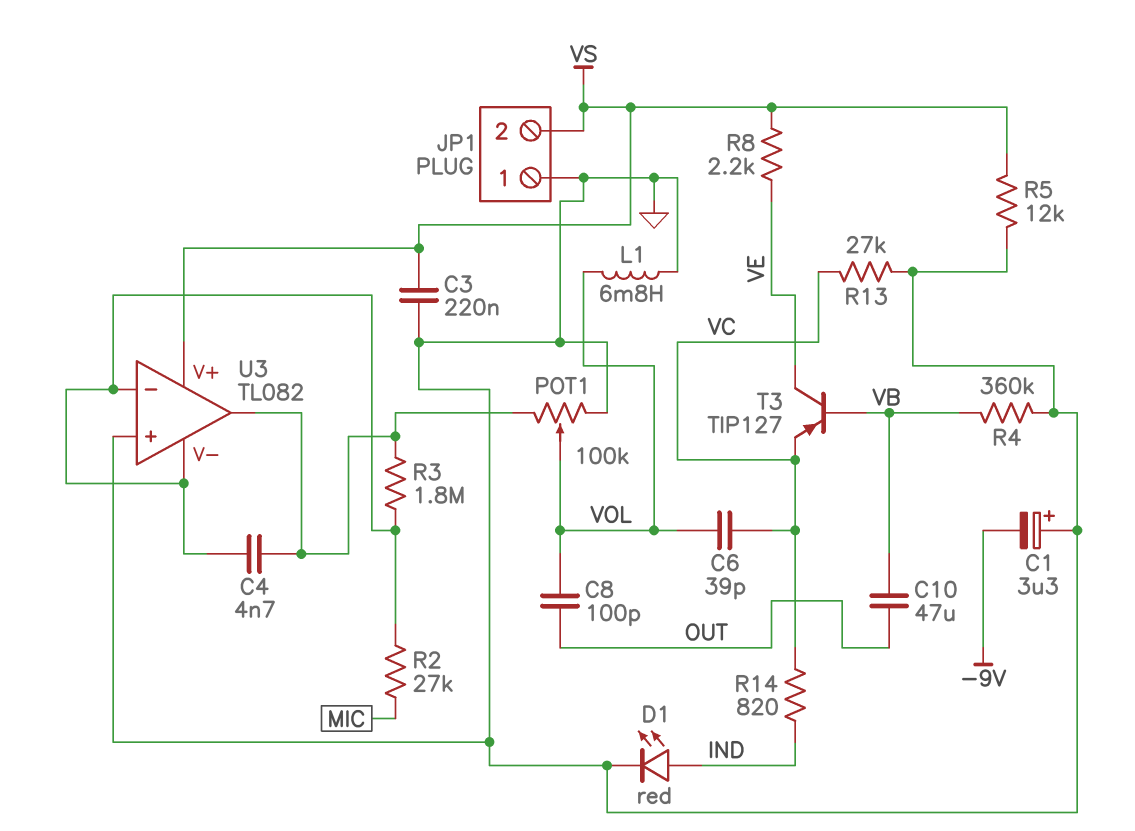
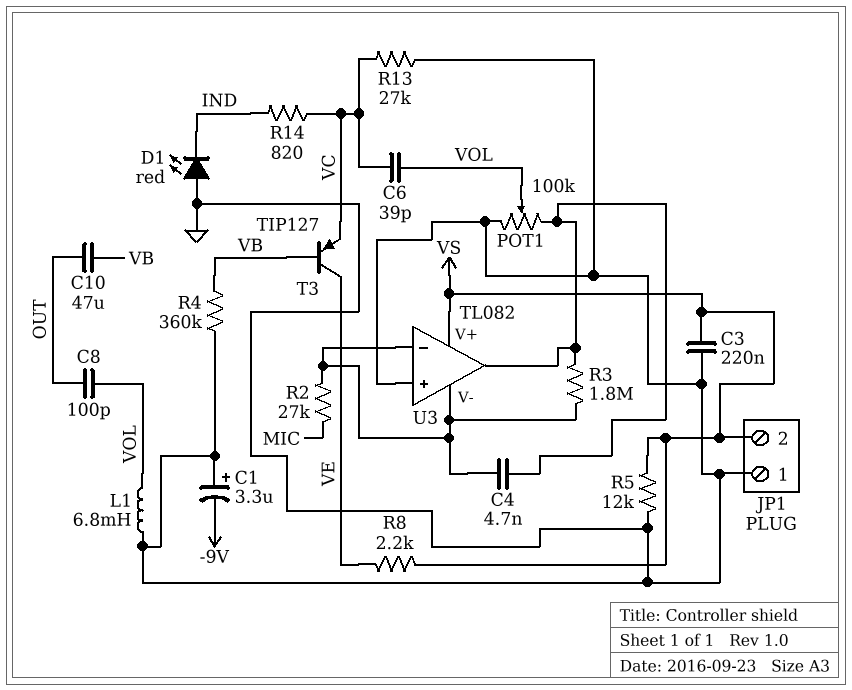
D1: LED red (A IND, K GND) -> LED red (A GND, K IND)

